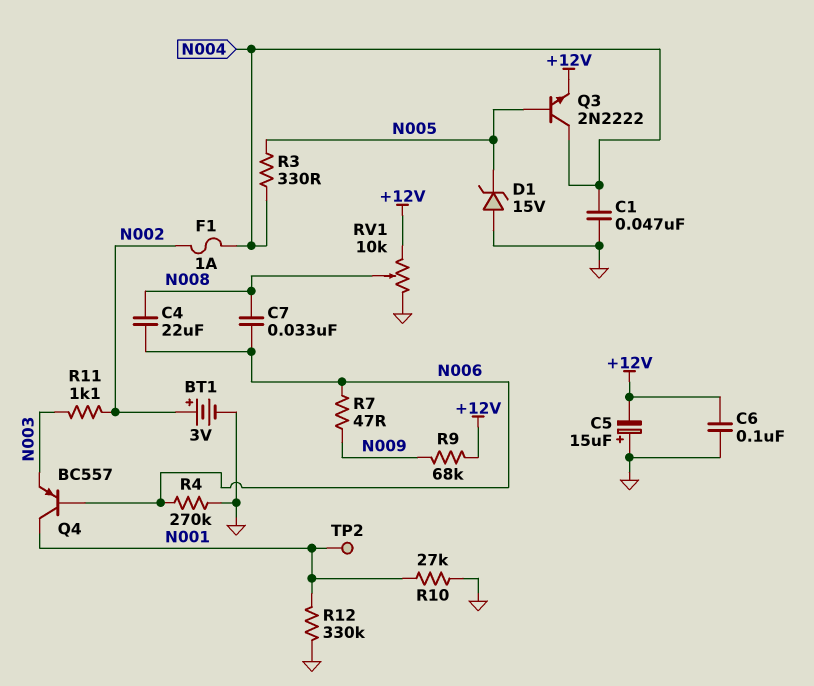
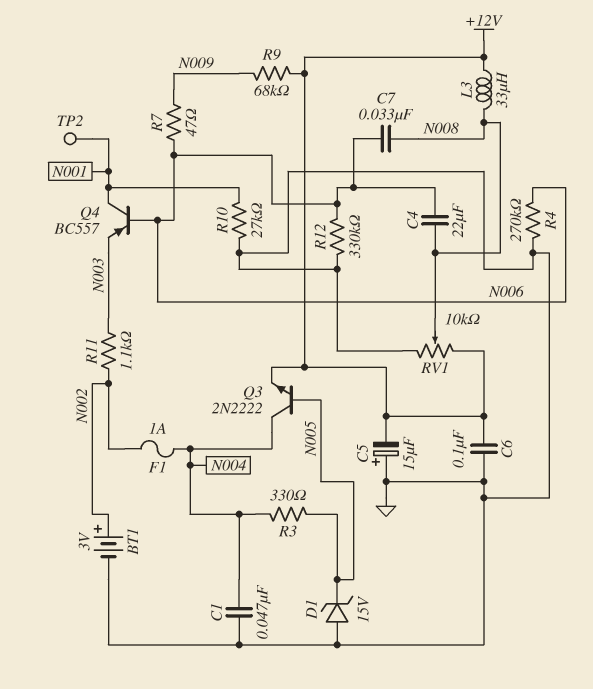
L3: none -> 33uH (+12V, N008)
R12: 330k (GND, N001) -> 330k (GND, N006)

